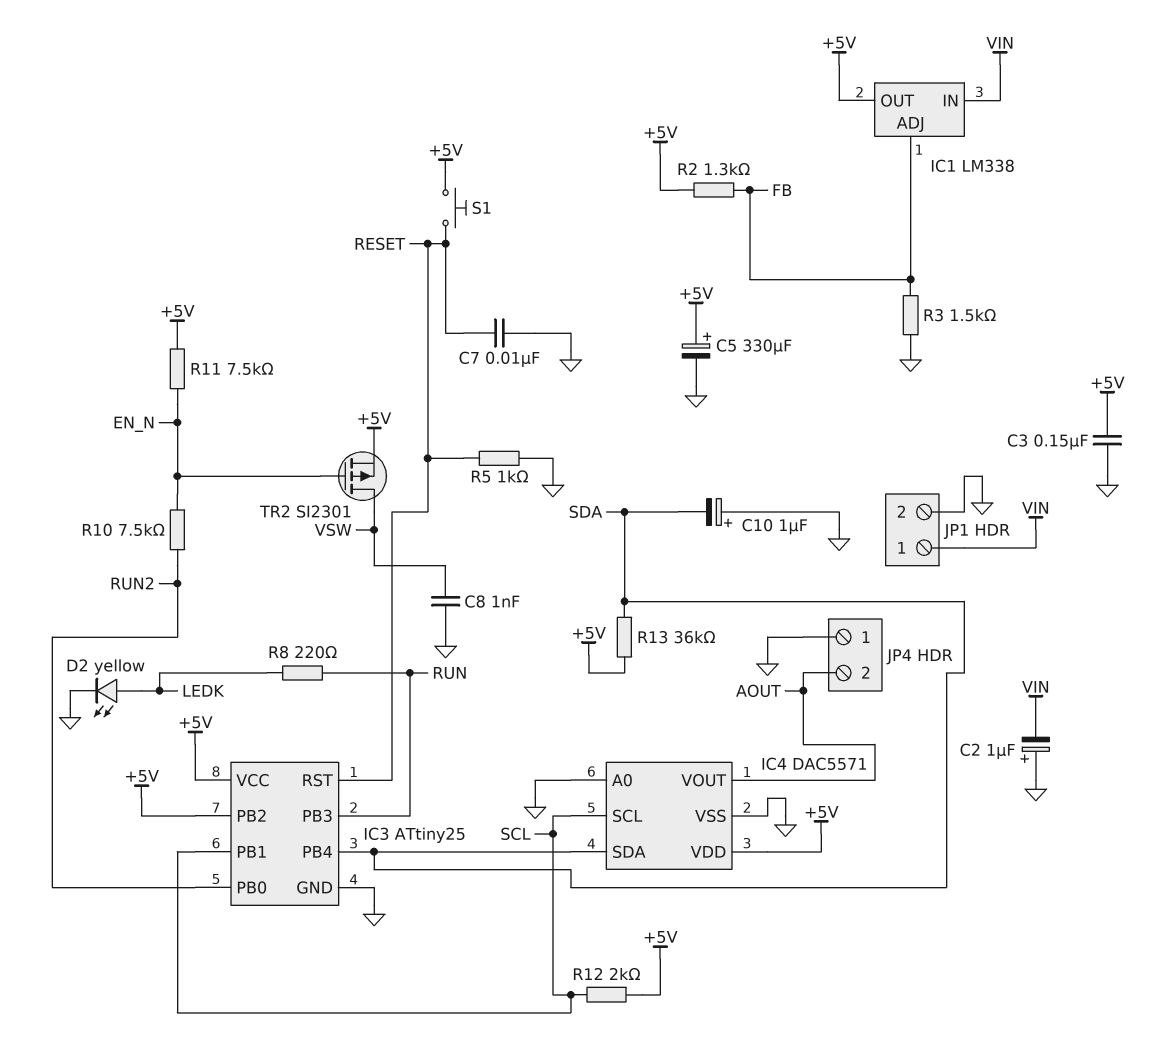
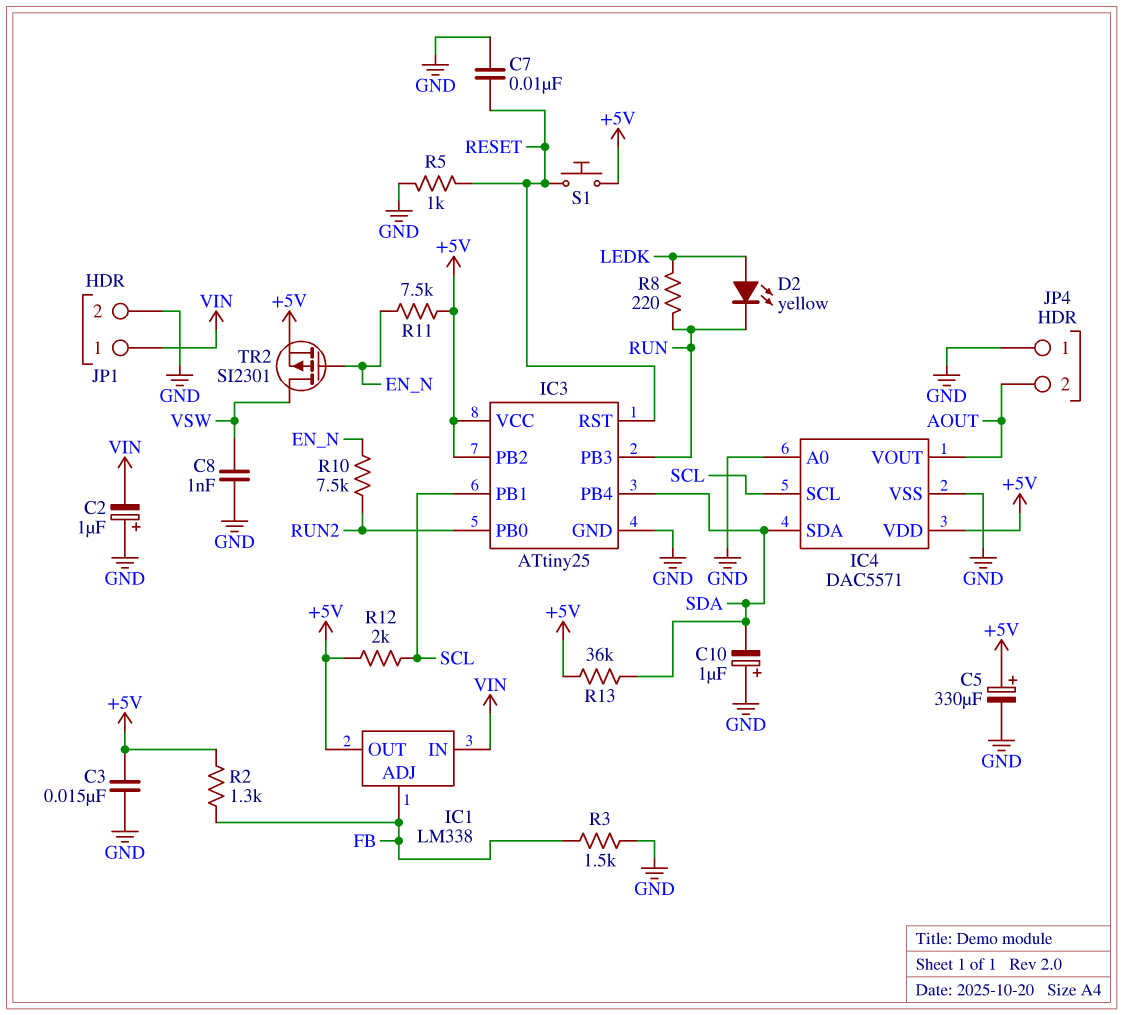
C3: 150nF (+5V, GND) -> 15nF (+5V, GND)
D2: LED yellow (A LEDK, K GND) -> LED yellow (A LEDK, K RUN)

